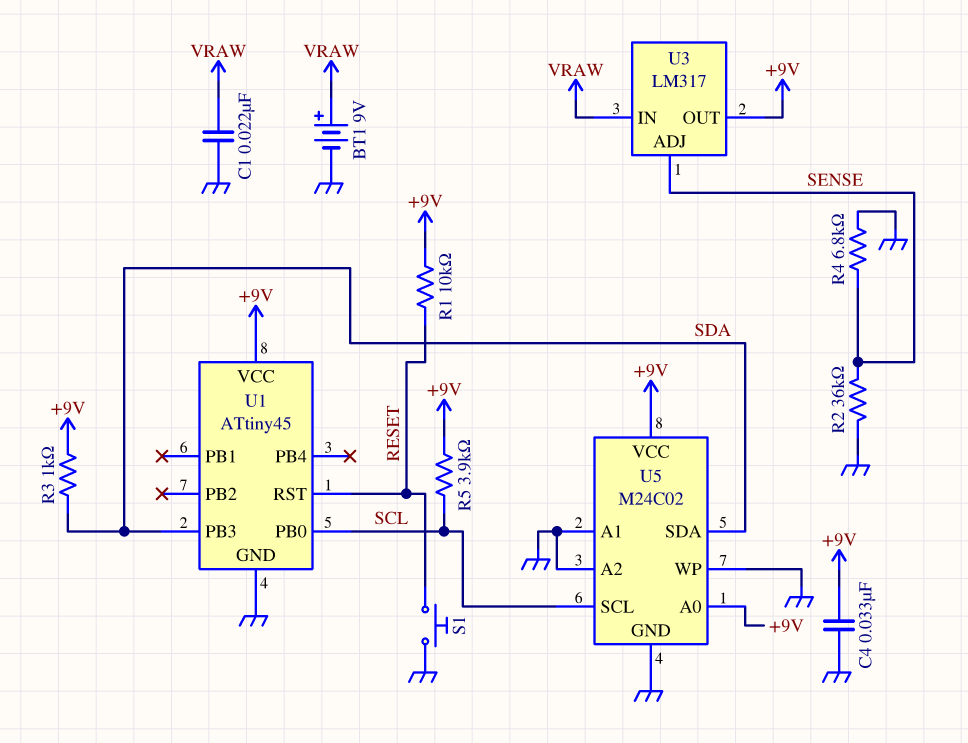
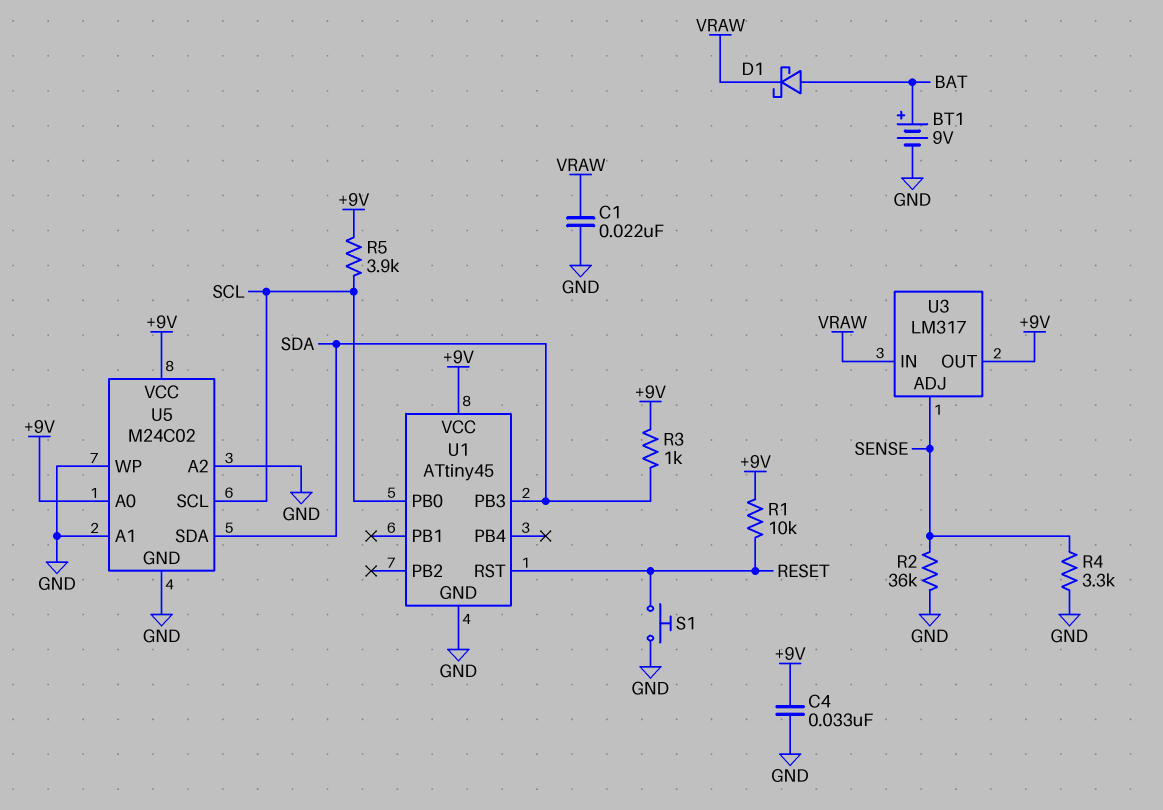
BT1: 9V (plus VRAW, minus GND) -> 9V (plus BAT, minus GND)
D1: none -> schottky (A BAT, K VRAW)
R4: 6.8k (GND, SENSE) -> 3.3k (GND, SENSE)

